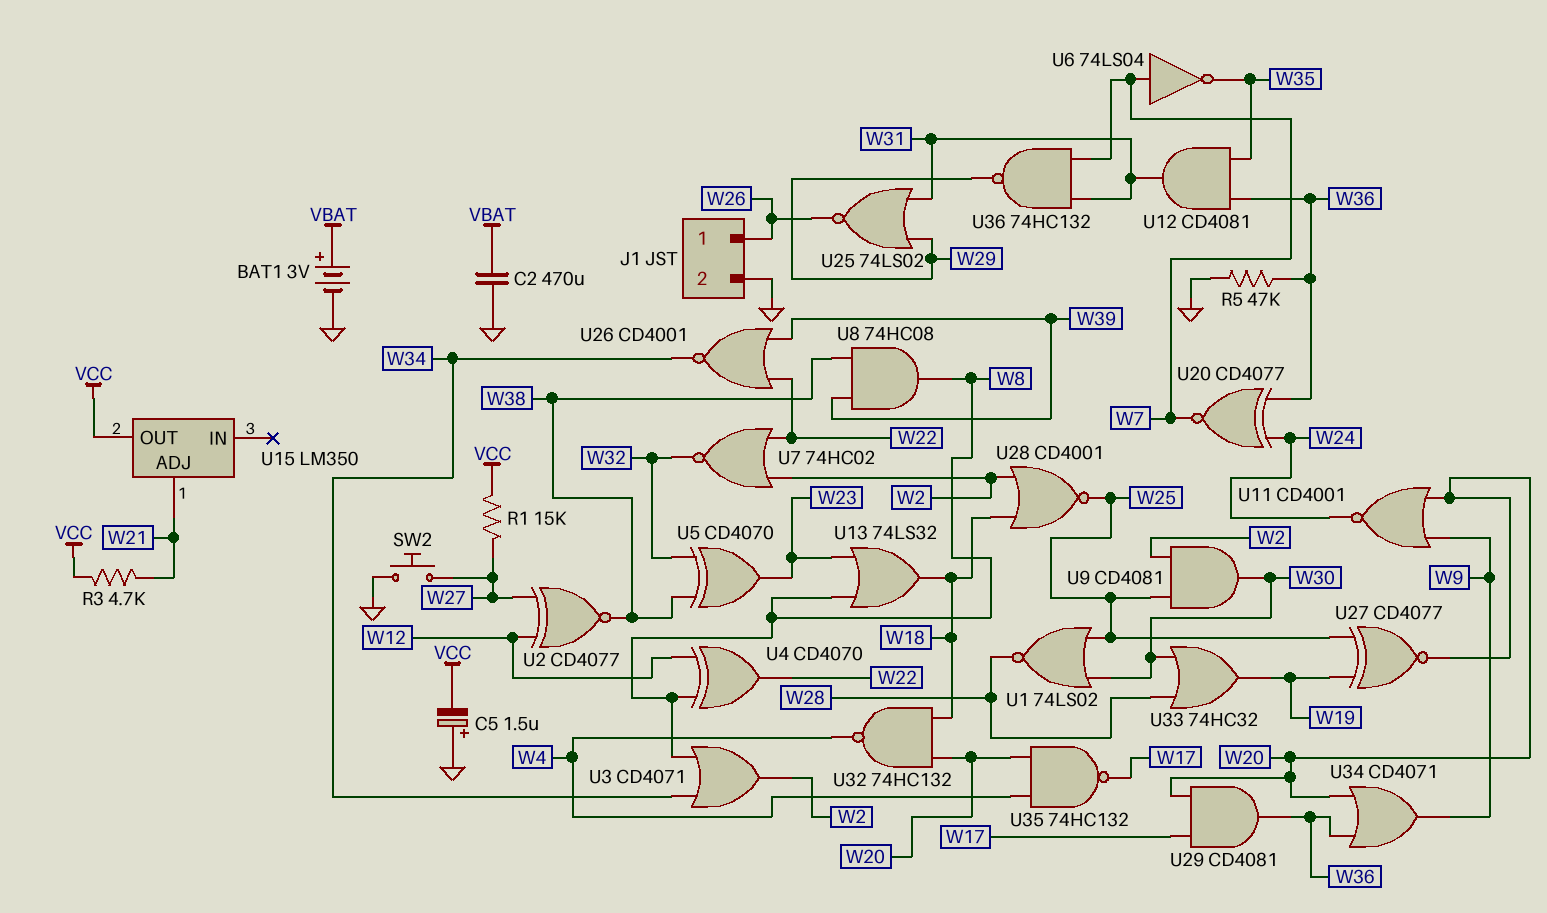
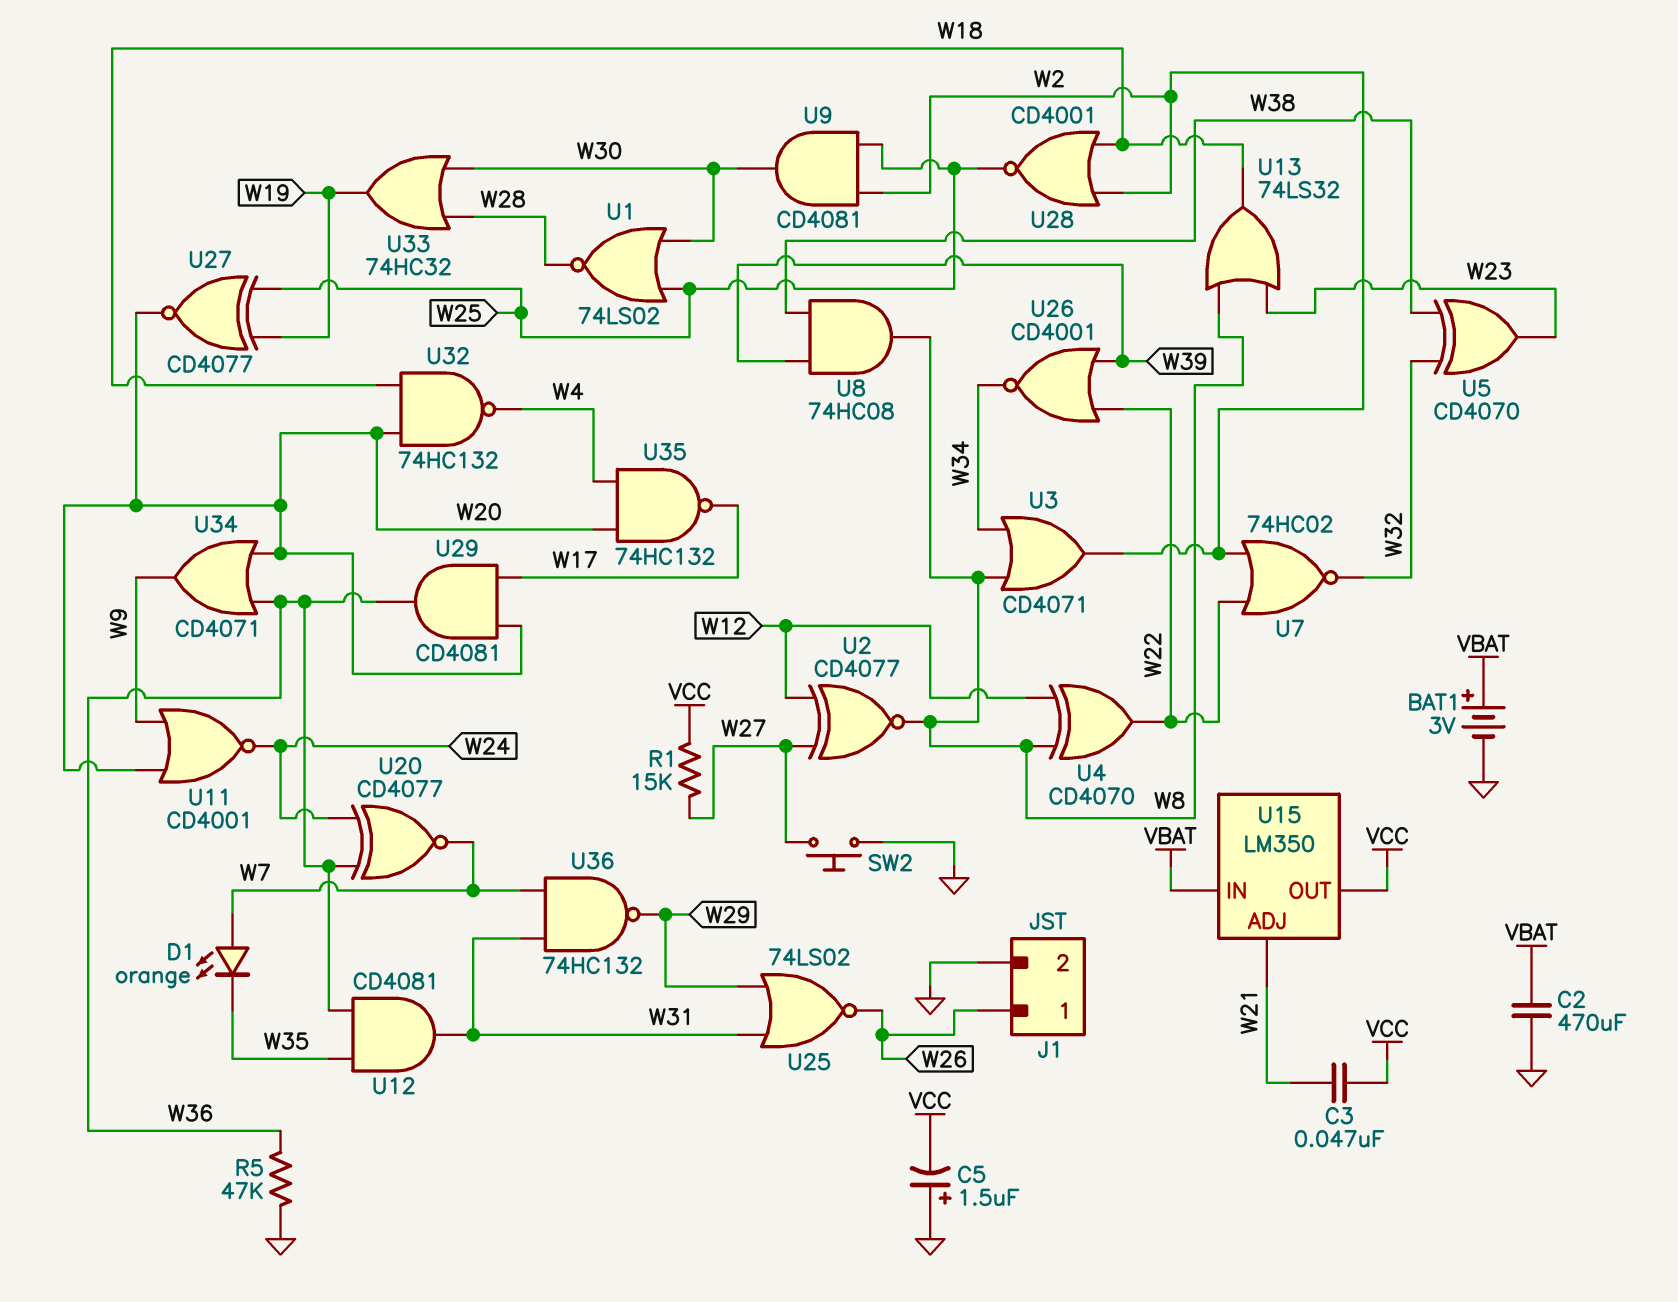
C3: none -> 47nF (VCC, W21)
D1: none -> LED orange (A W7, K W35)
R3: 4.7k (VCC, W21) -> none
U2: XNOR CD4077 (in W12, in W27, out W38) -> XNOR CD4077 (in W12, in W27, out W8)
U6: NOT 74LS04 (in W7, out W35) -> none
U15 pin IN: none -> VBAT

